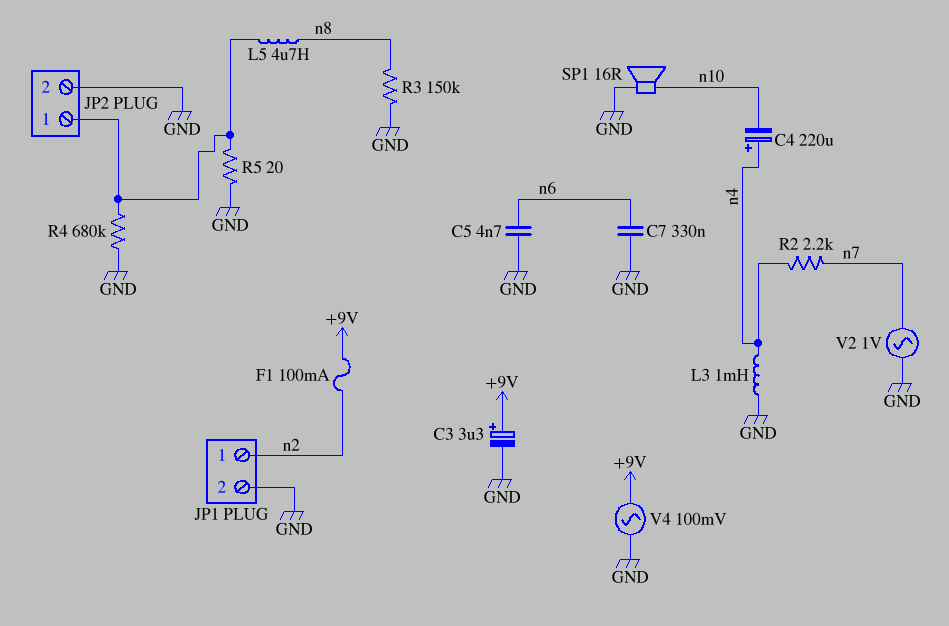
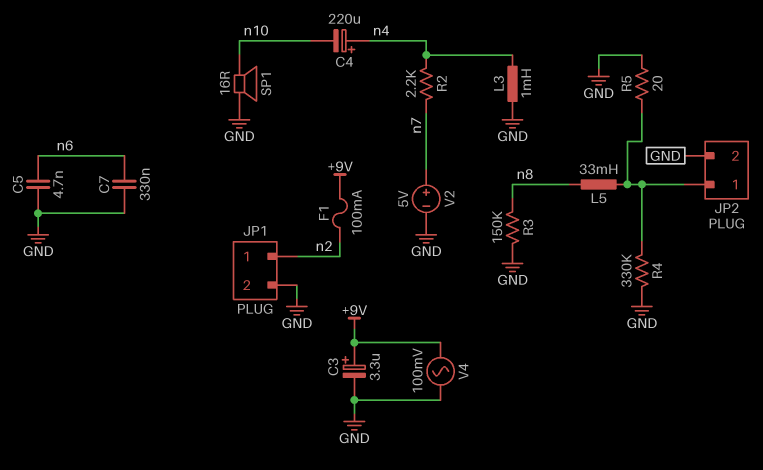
L5: 4.7uH (JP2/1, n8) -> 33mH (JP2/1, n8)
R4: 680k (GND, JP2/1) -> 330k (GND, JP2/1)
V2: AC 1V (GND, n7) -> 5V (plus n7, minus GND)

